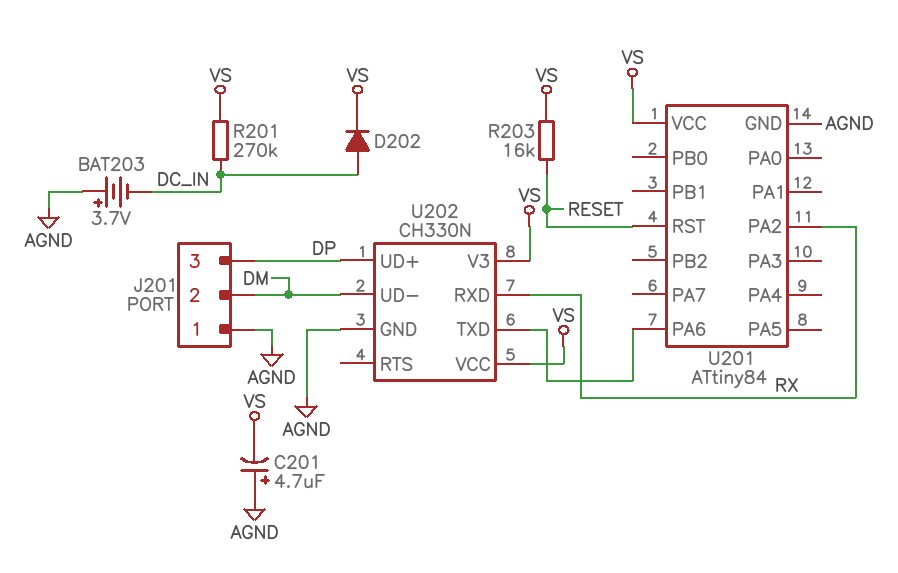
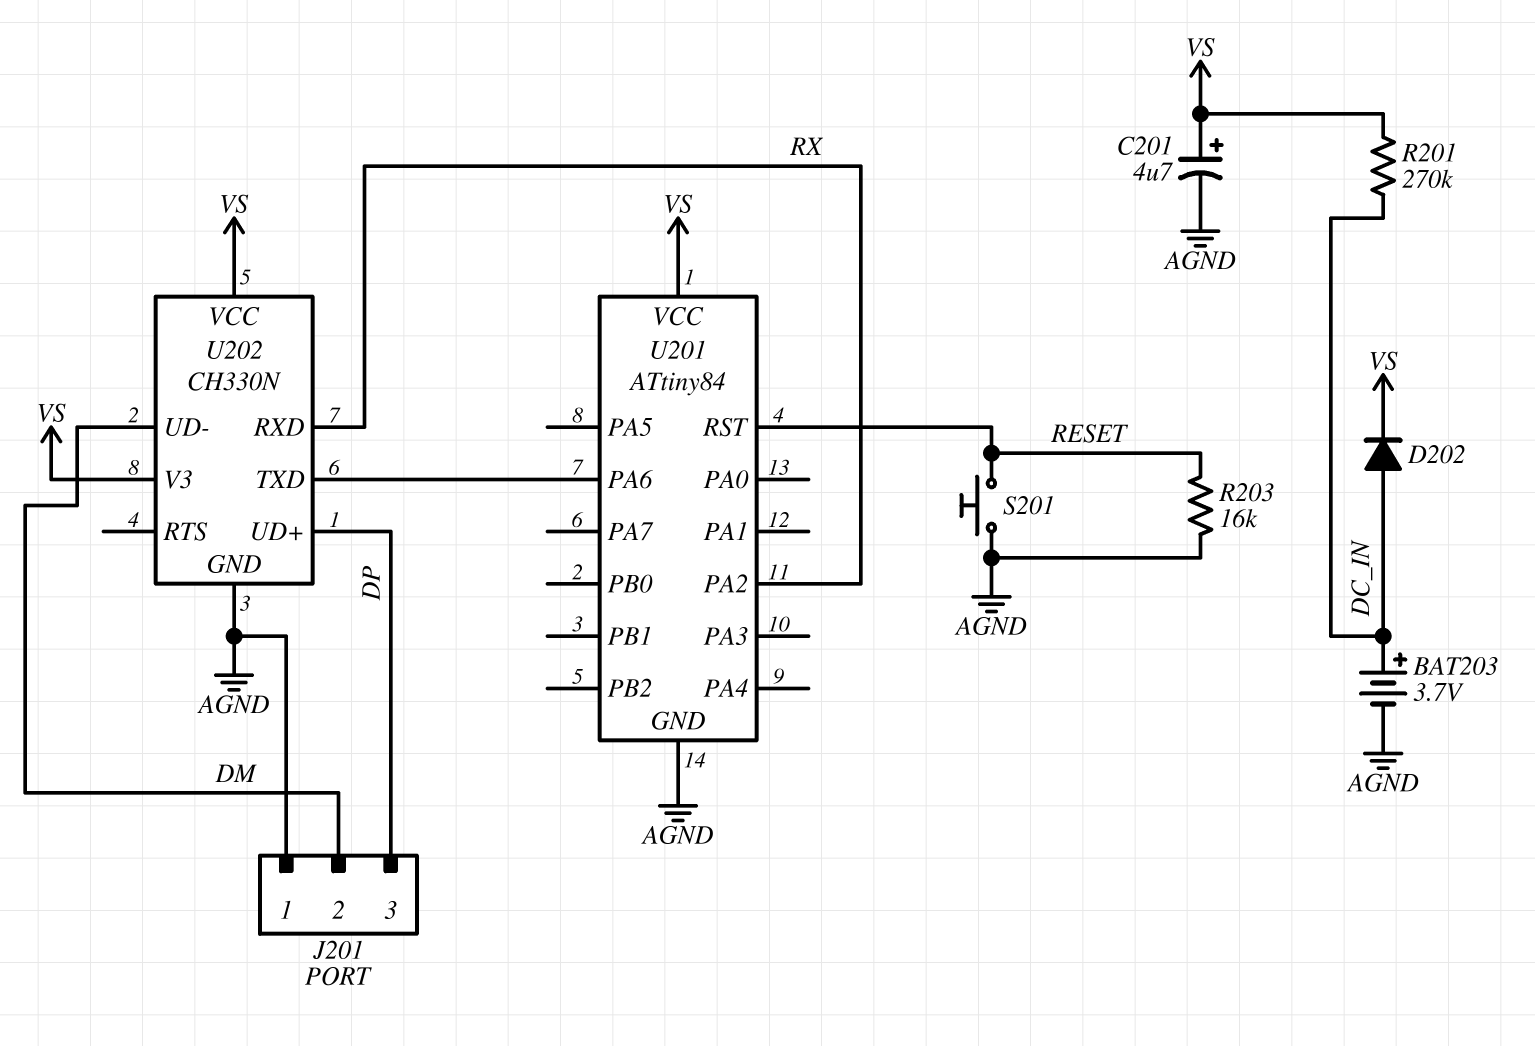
BAT203: 3.7V (plus AGND, minus DC_IN) -> 3.7V (plus DC_IN, minus AGND)
C201: 4.7uF (plus AGND, minus VS) -> 4.7uF (plus VS, minus AGND)
R203: 16k (RESET, VS) -> 16k (AGND, RESET)
S201: none -> button (AGND, RESET)

